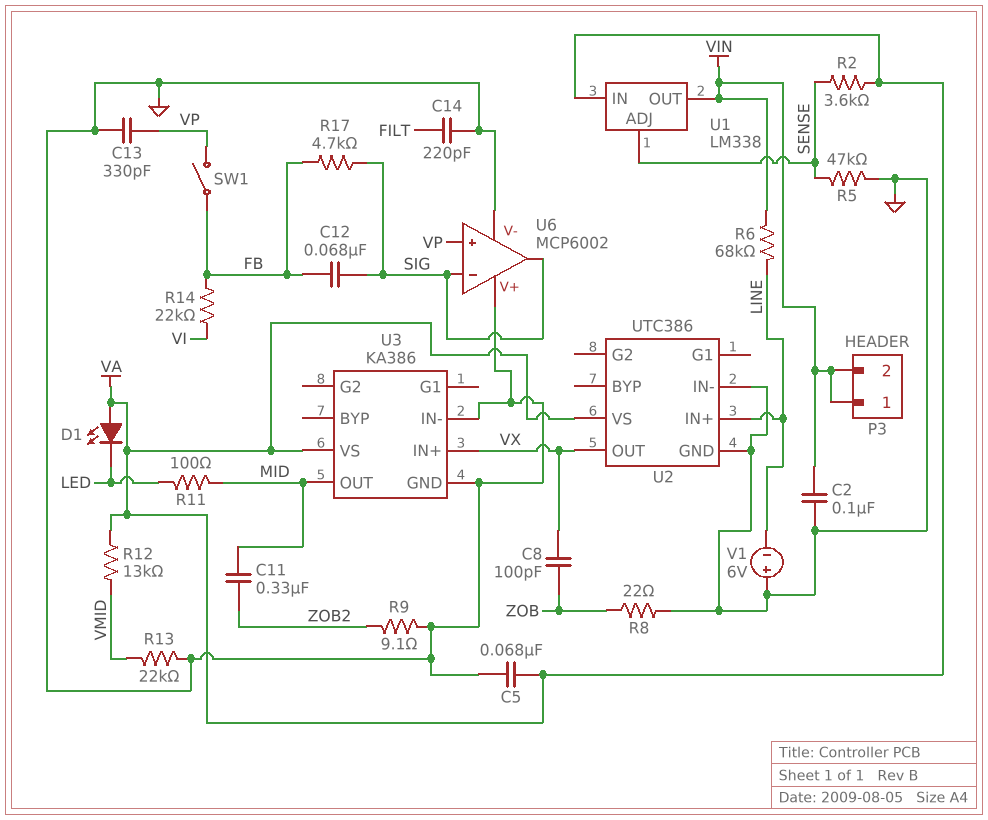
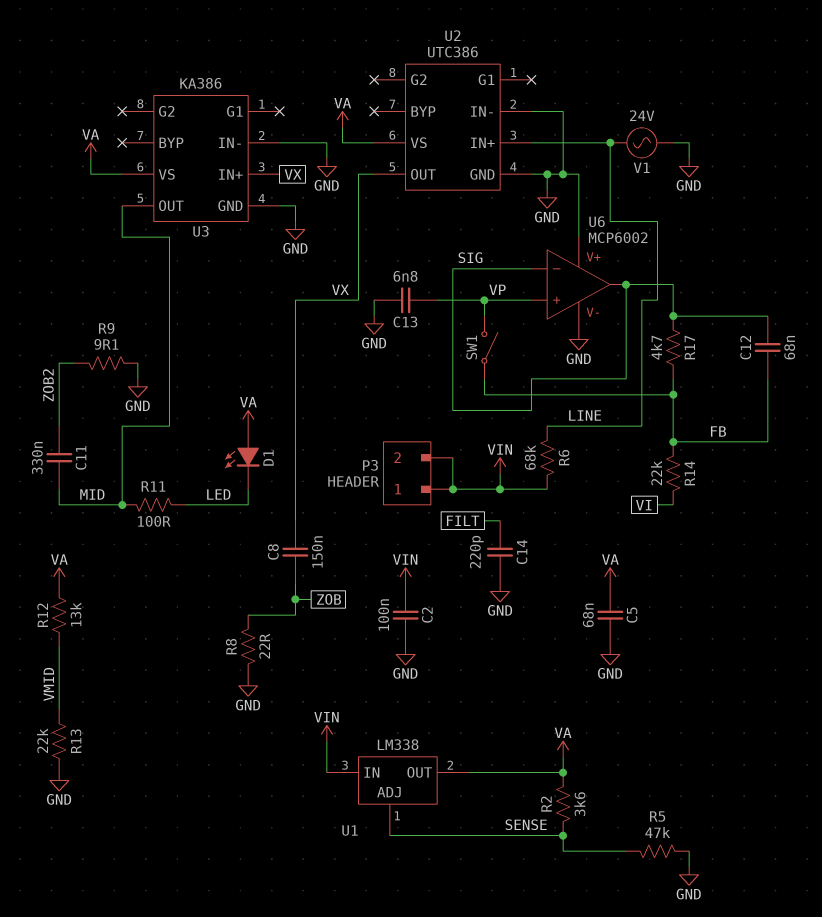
C8: 100pF (VX, ZOB) -> 150nF (VX, ZOB)
C13: 330pF (GND, VP) -> 6.8nF (GND, VP)
U1 pin IN: VA -> VIN
U1 pin OUT: VIN -> VA
V1: 6V (plus GND, minus LINE) -> AC 24V (GND, LINE)

